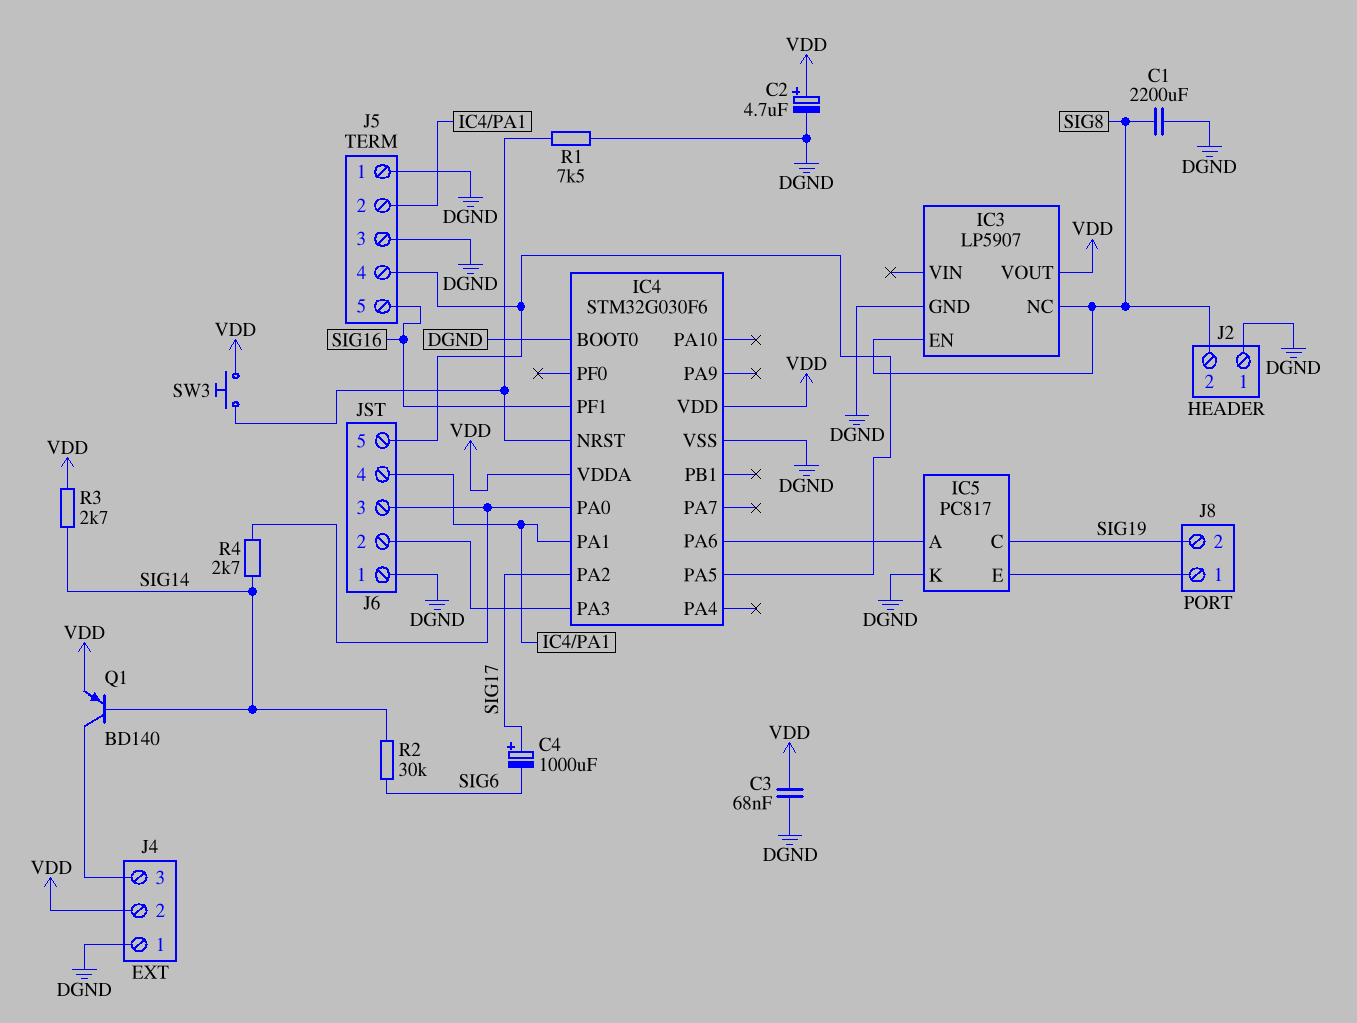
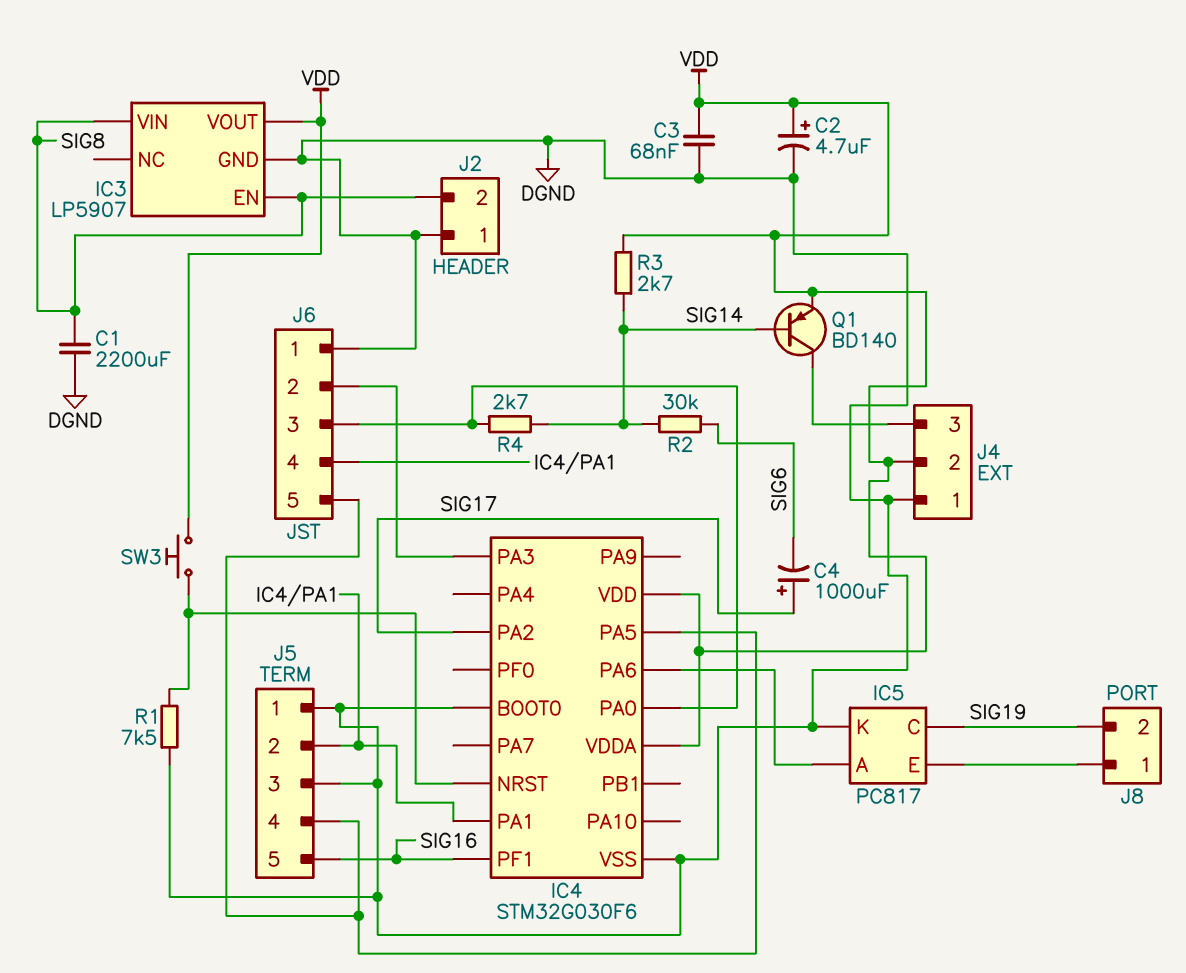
IC3 pin NC: SIG8 -> none
IC3 pin VIN: none -> SIG8

